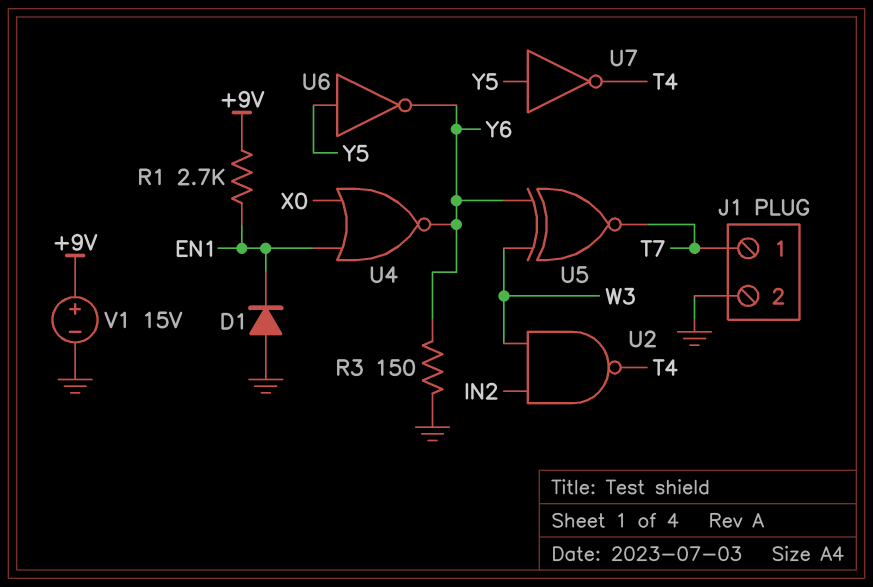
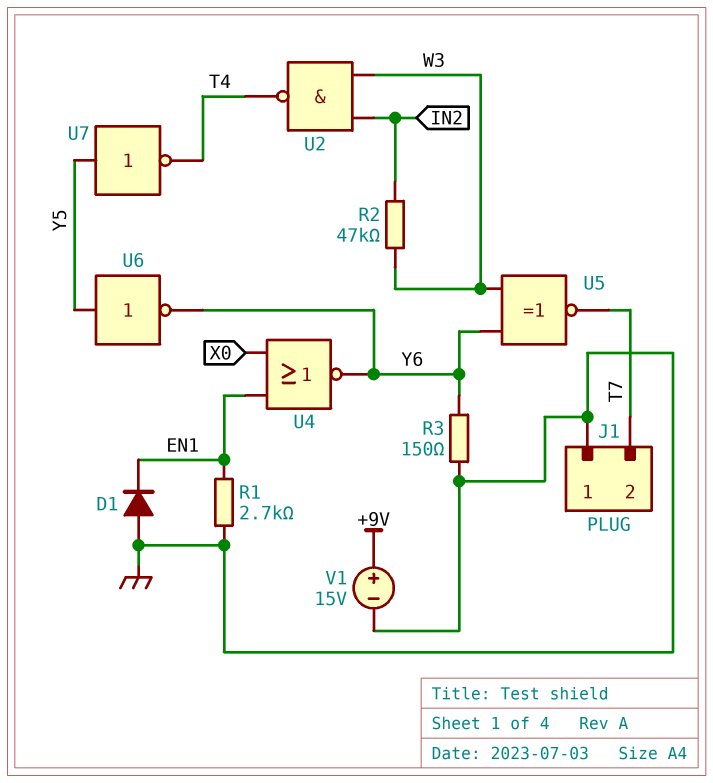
J1 pin 1: T7 -> GND
J1 pin 2: GND -> T7
R1: 2.7k (+9V, EN1) -> 2.7k (EN1, GND)
R2: none -> 47k (IN2, W3)

